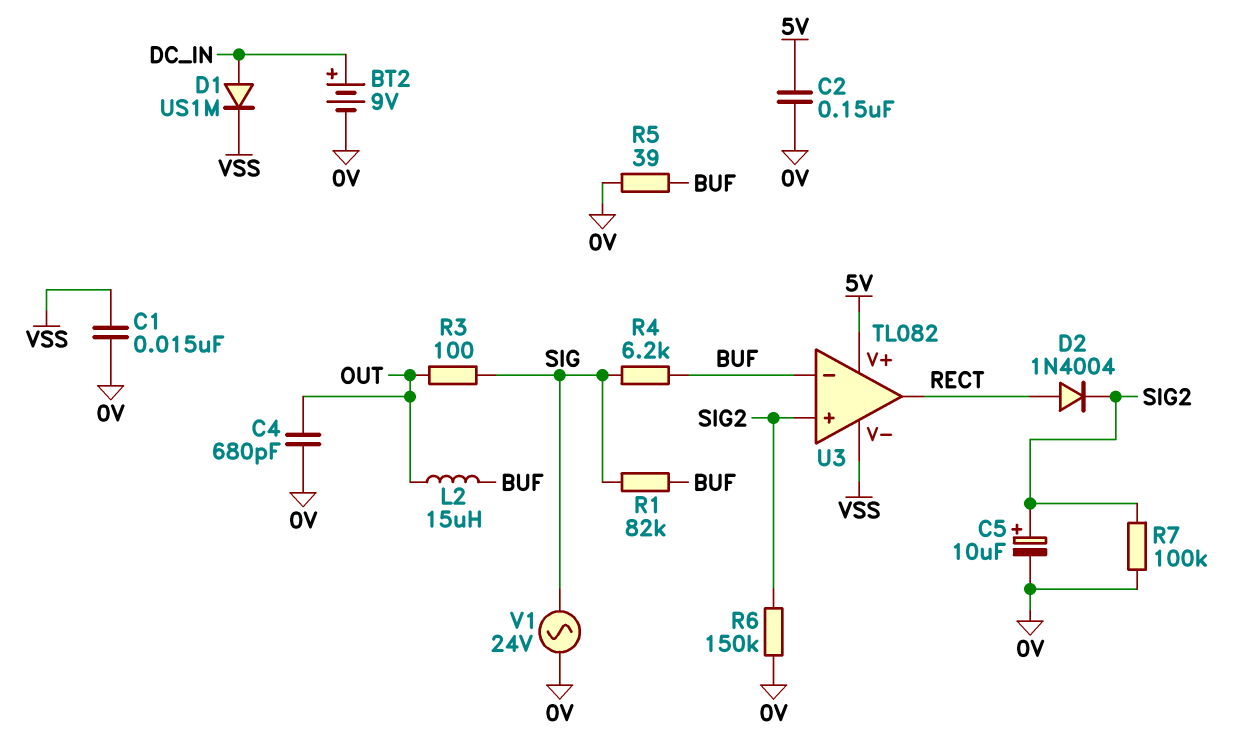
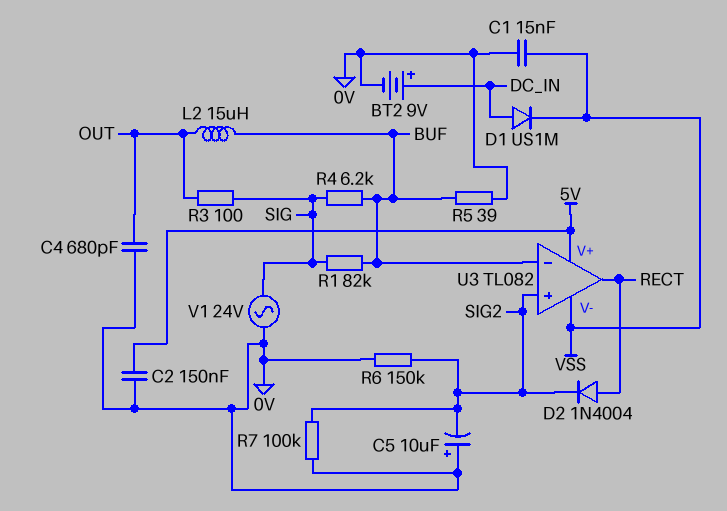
C5: 10uF (plus SIG2, minus 0V) -> 10uF (plus 0V, minus SIG2)

